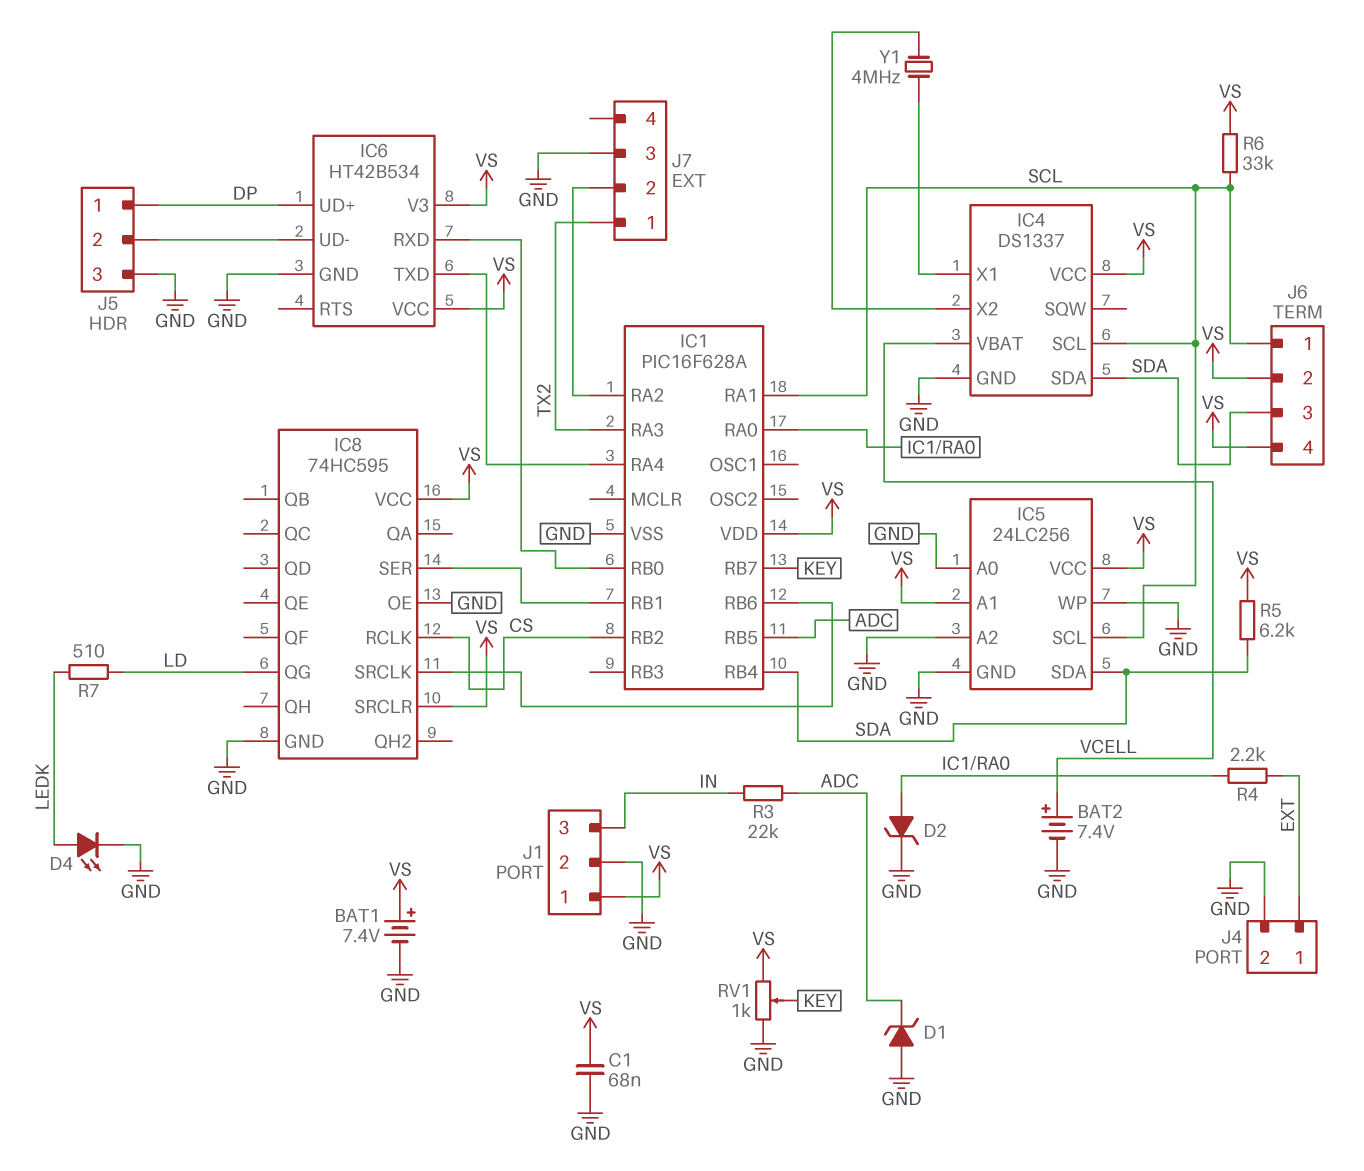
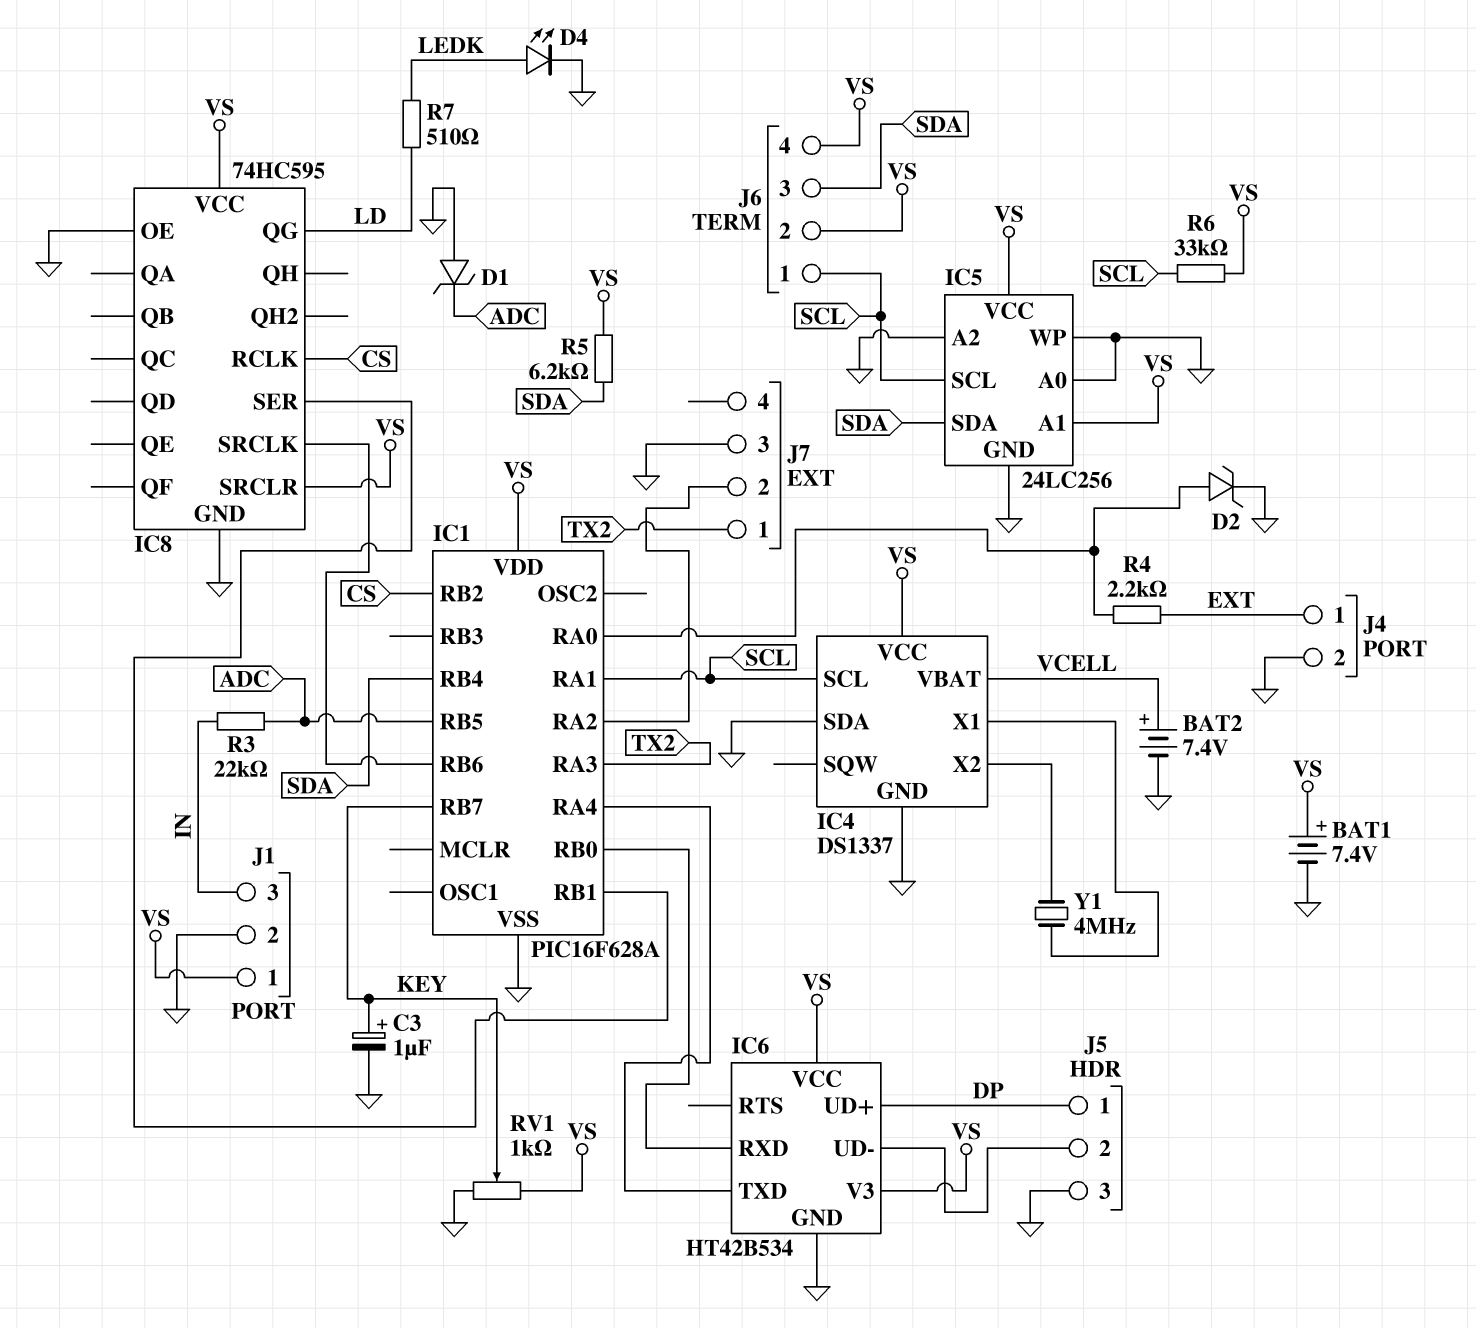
C1: 68nF (GND, VS) -> none
C3: none -> 1uF (plus KEY, minus GND)
IC4 pin SDA: SDA -> GND

